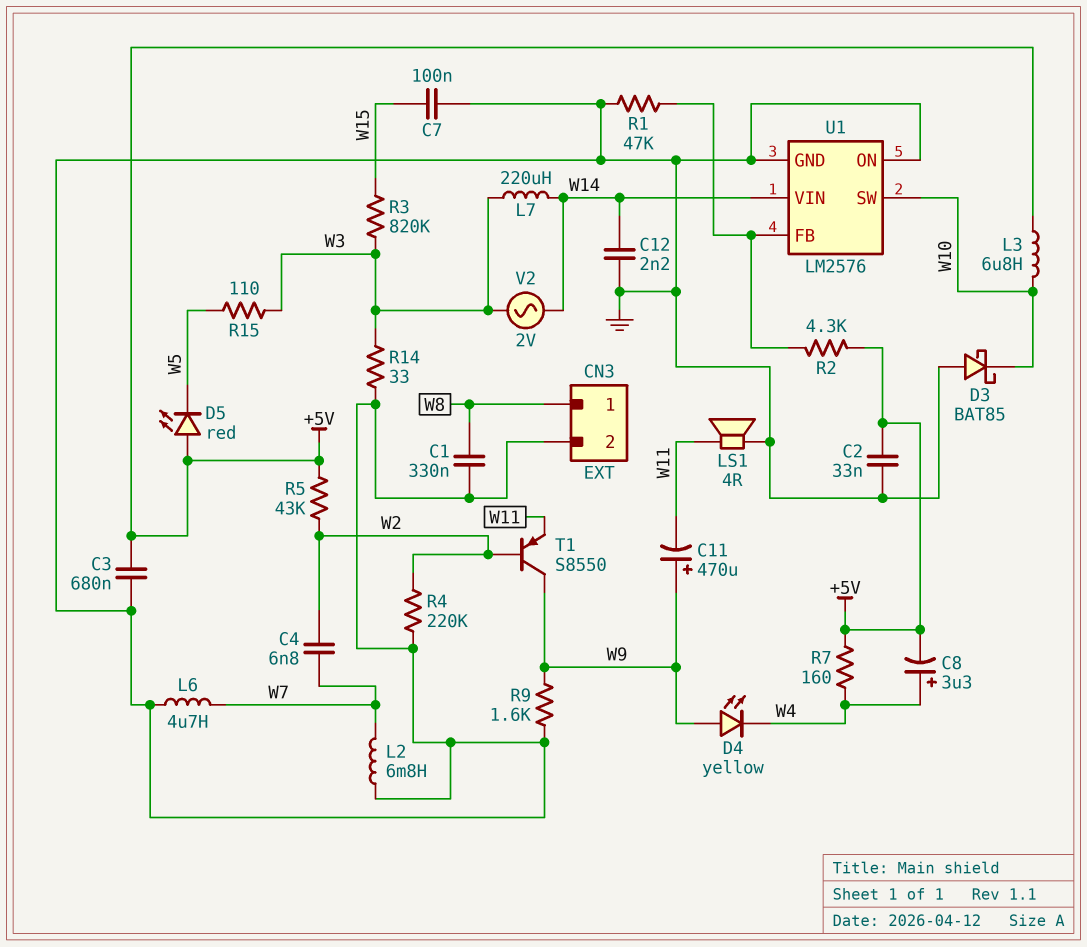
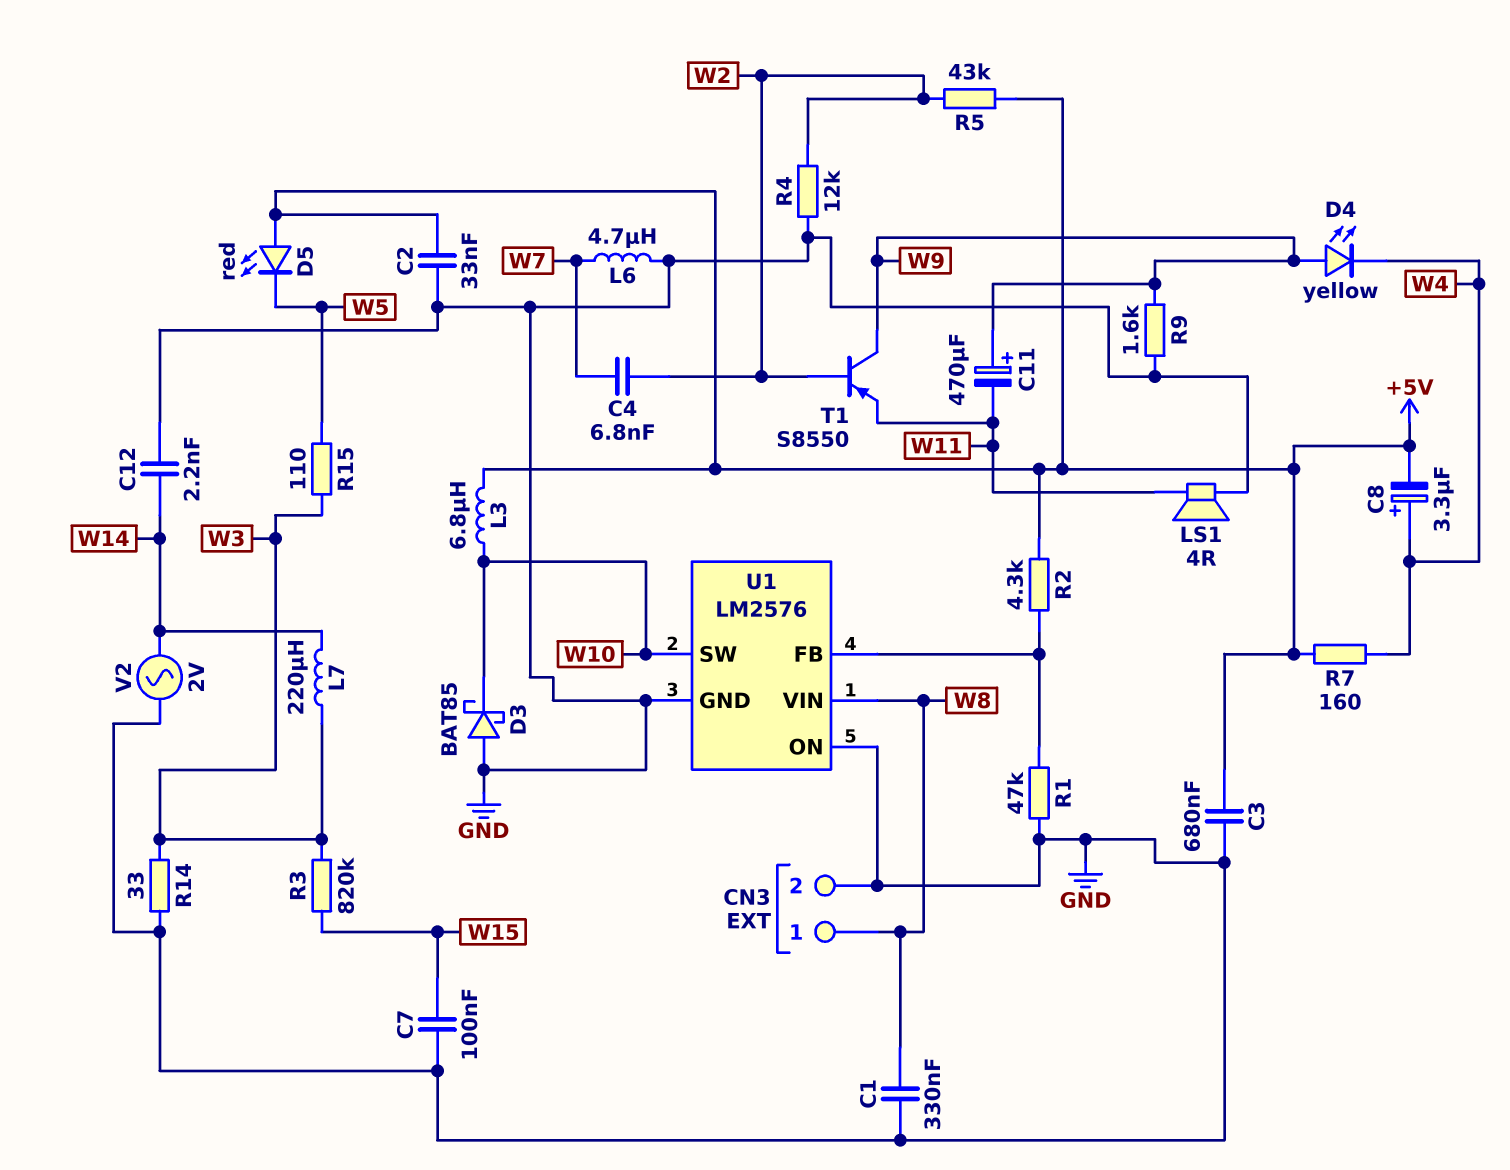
L2: 6.8mH (GND, W7) -> none
R4: 220k (GND, W2) -> 12k (GND, W2)
U1 pin VIN: W14 -> W8
V2: AC 2V (W3, W14) -> AC 2V (GND, W14)

